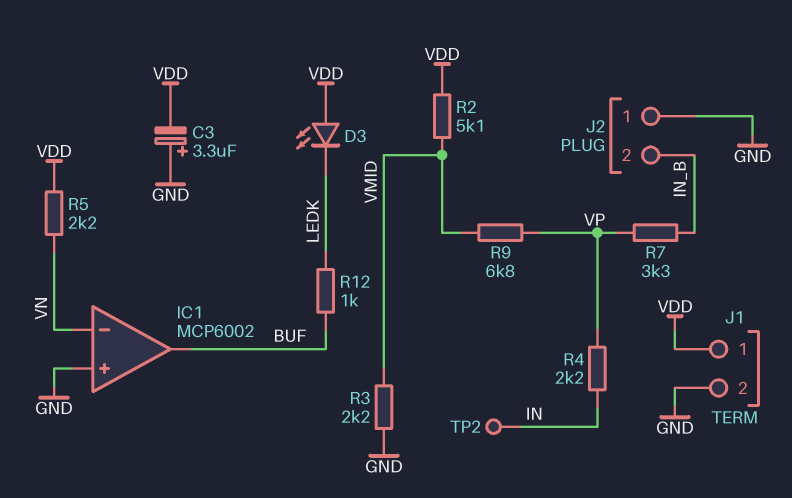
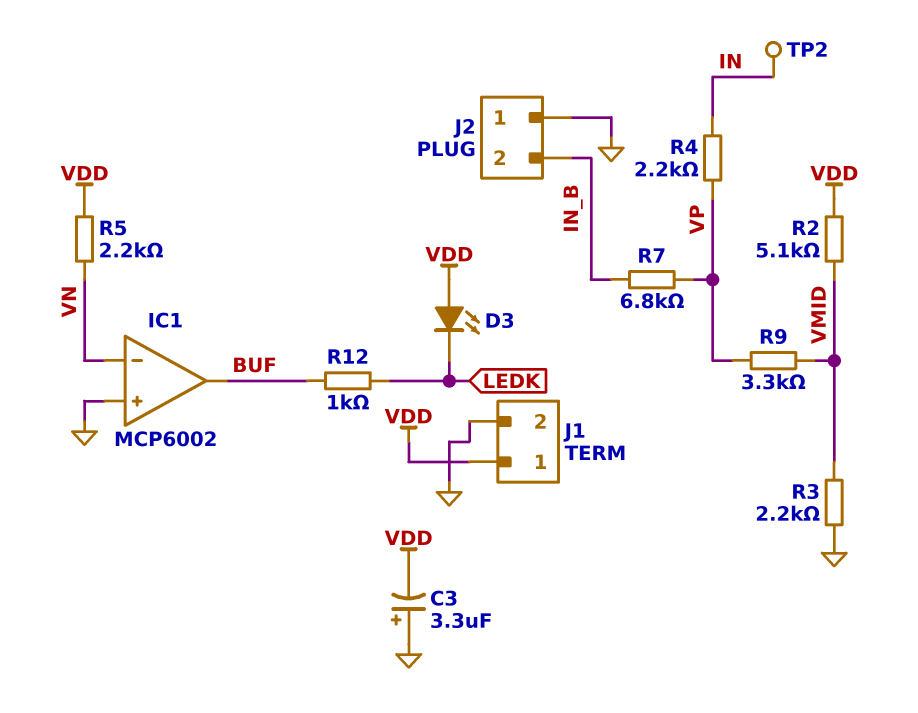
R7: 3.3k (IN_B, VP) -> 6.8k (IN_B, VP)
R9: 6.8k (VMID, VP) -> 3.3k (VMID, VP)

